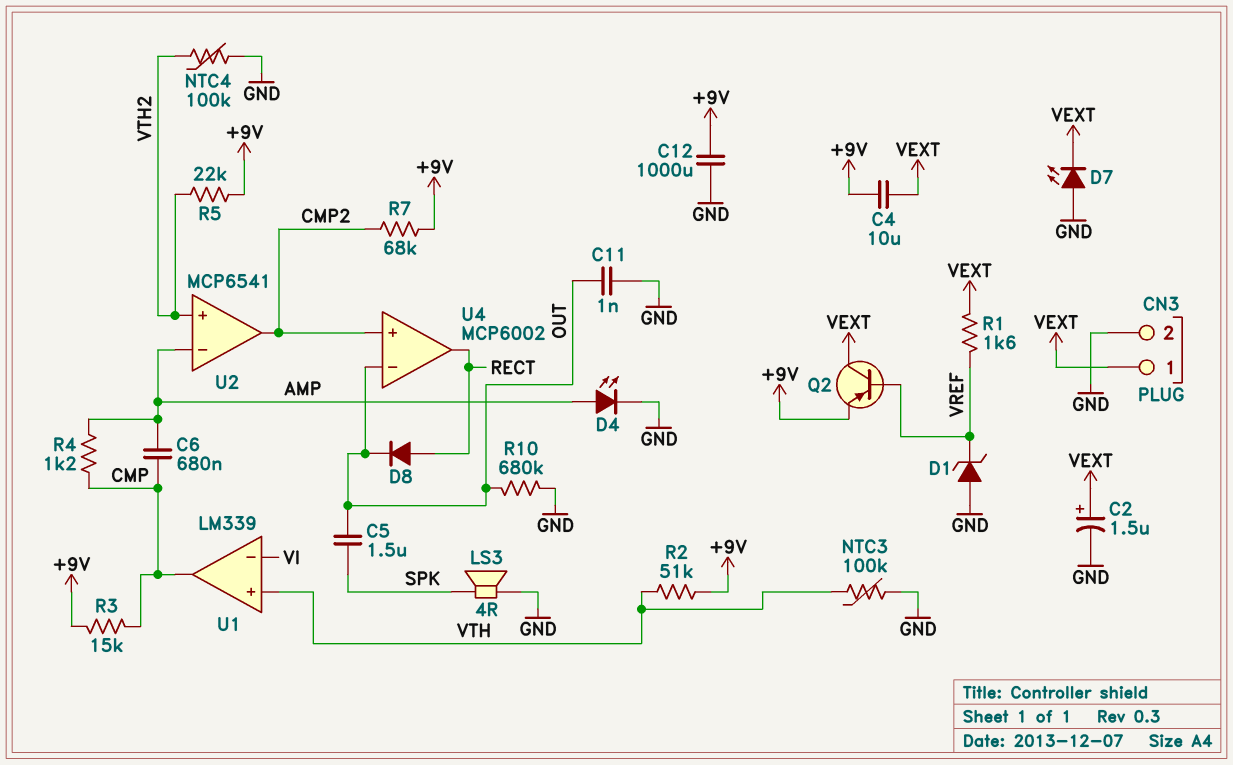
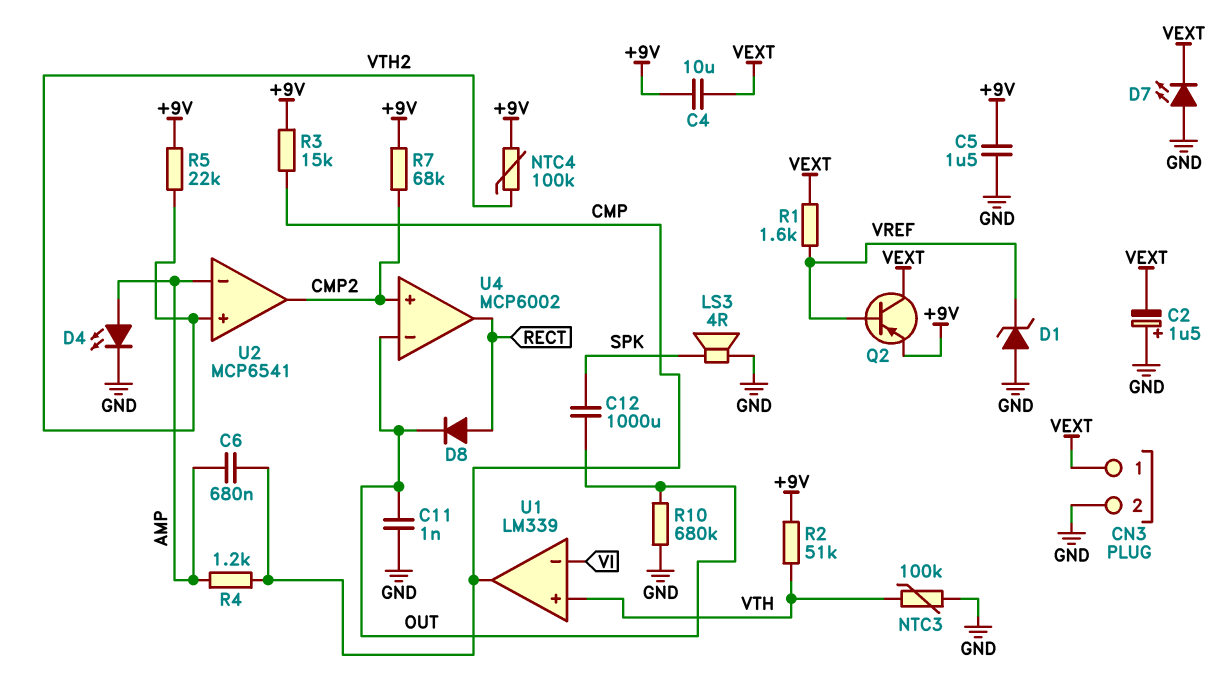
C2: 1.5uF (plus VEXT, minus GND) -> 1.5uF (plus GND, minus VEXT)
C5: 1.5uF (OUT, SPK) -> 1.5uF (+9V, GND)
C12: 1000uF (+9V, GND) -> 1000uF (OUT, SPK)
NTC4: 100k (GND, VTH2) -> 100k (+9V, VTH2)

